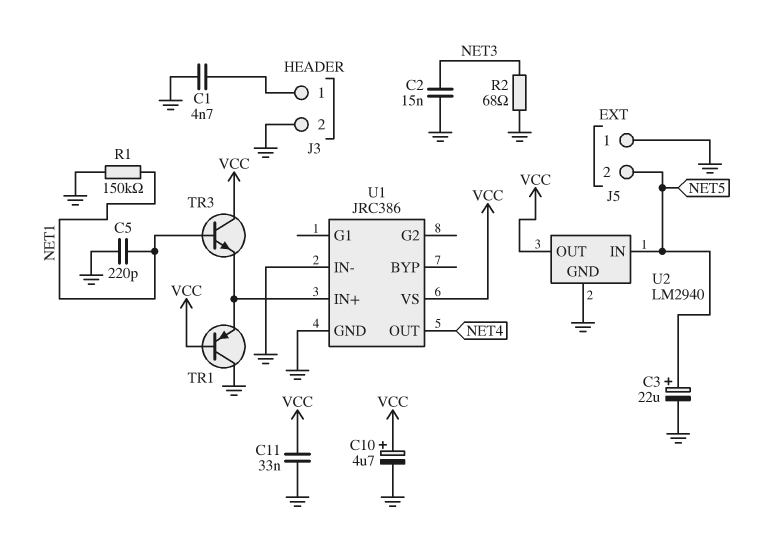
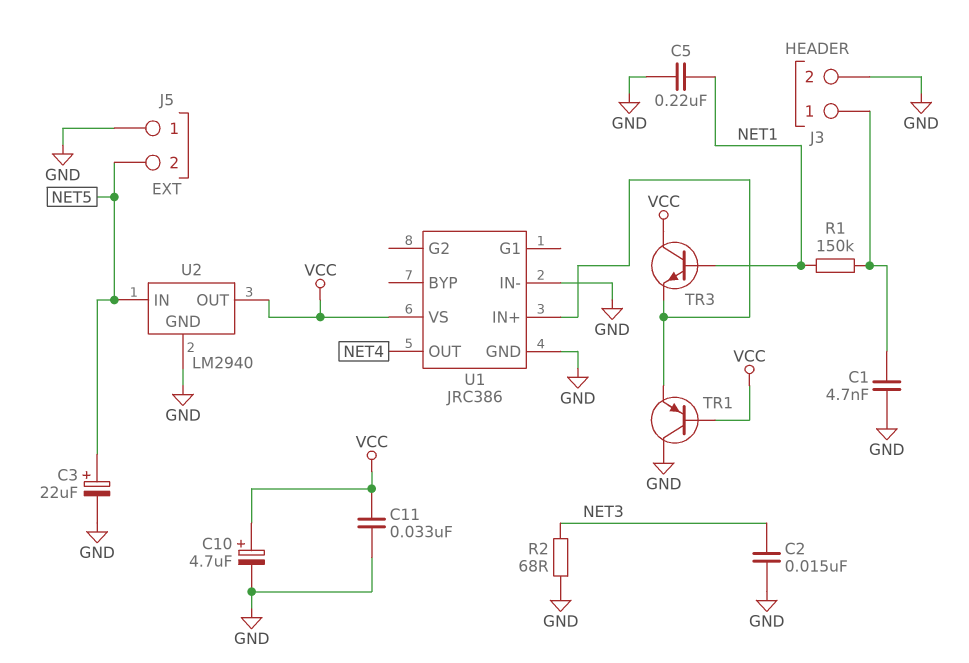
C5: 220pF (GND, NET1) -> 220nF (GND, NET1)
R1: 150k (GND, NET1) -> 150k (J3/1, NET1)

